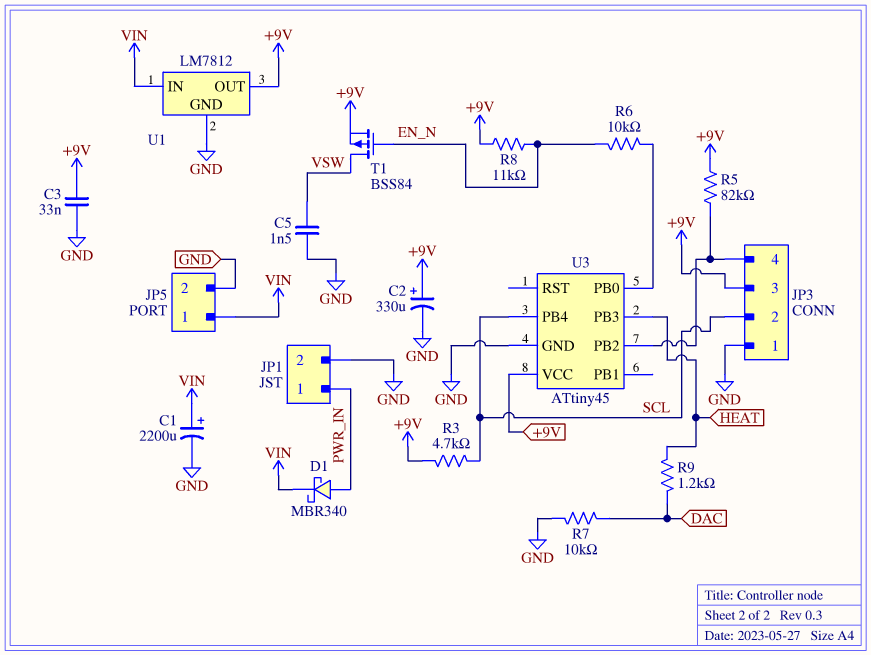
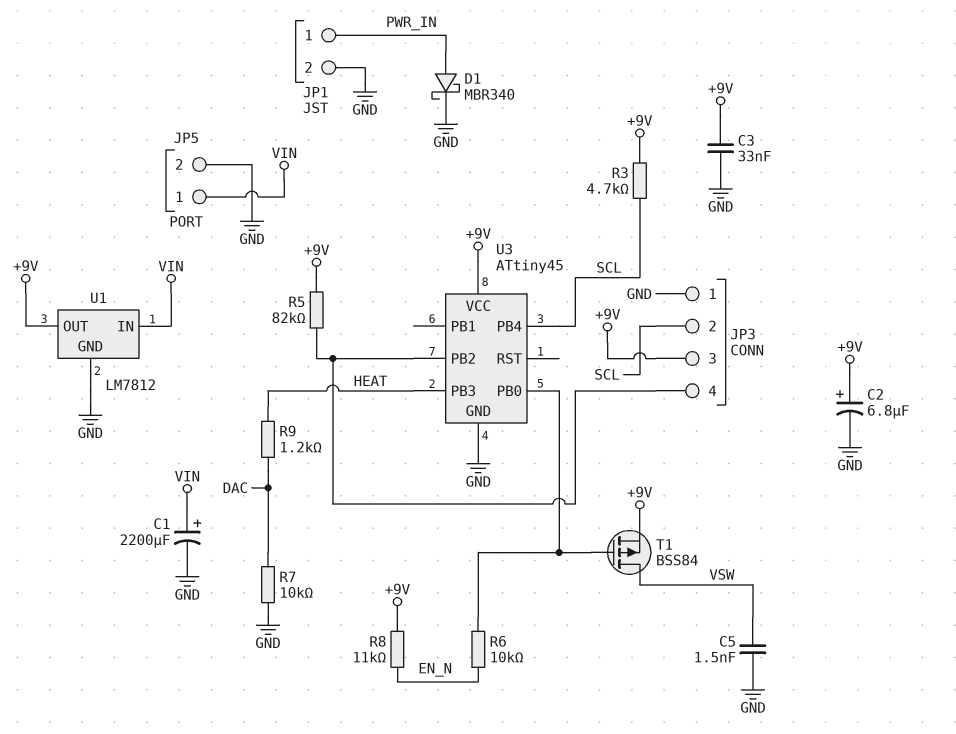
C2: 330uF (plus +9V, minus GND) -> 6.8uF (plus +9V, minus GND)
D1: schottky MBR340 (A PWR_IN, K VIN) -> schottky MBR340 (A PWR_IN, K GND)
T1: PMOS BSS84 (G EN_N, D VSW, S +9V) -> PMOS BSS84 (G U3/PB0, D VSW, S +9V)

